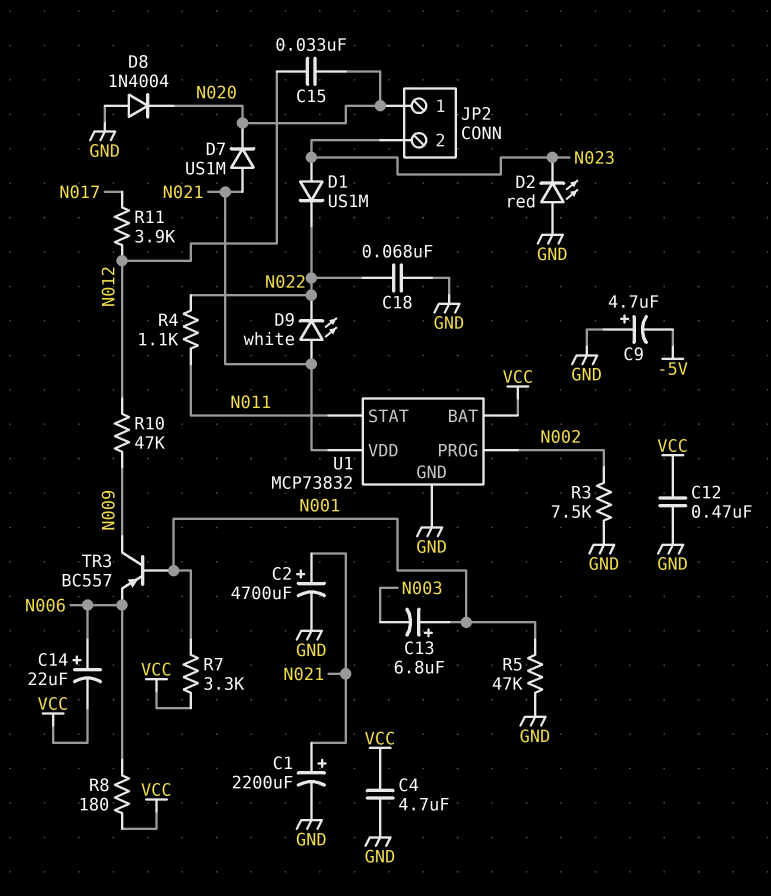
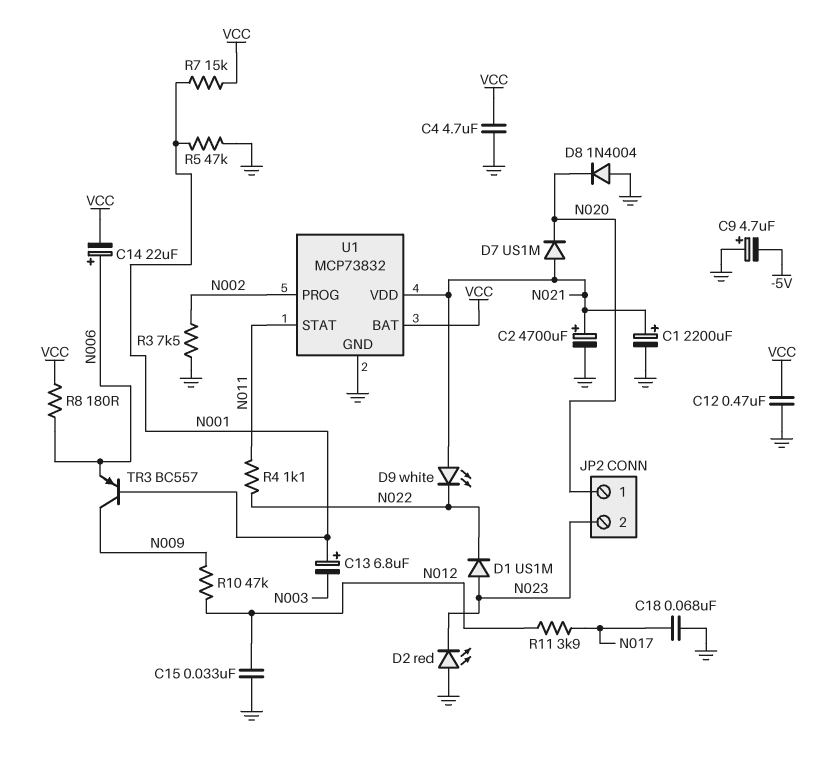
C15: 33nF (N012, N020) -> 33nF (GND, N012)
C18: 68nF (GND, N022) -> 68nF (GND, N017)
R7: 3.3k (N001, VCC) -> 15k (N001, VCC)

